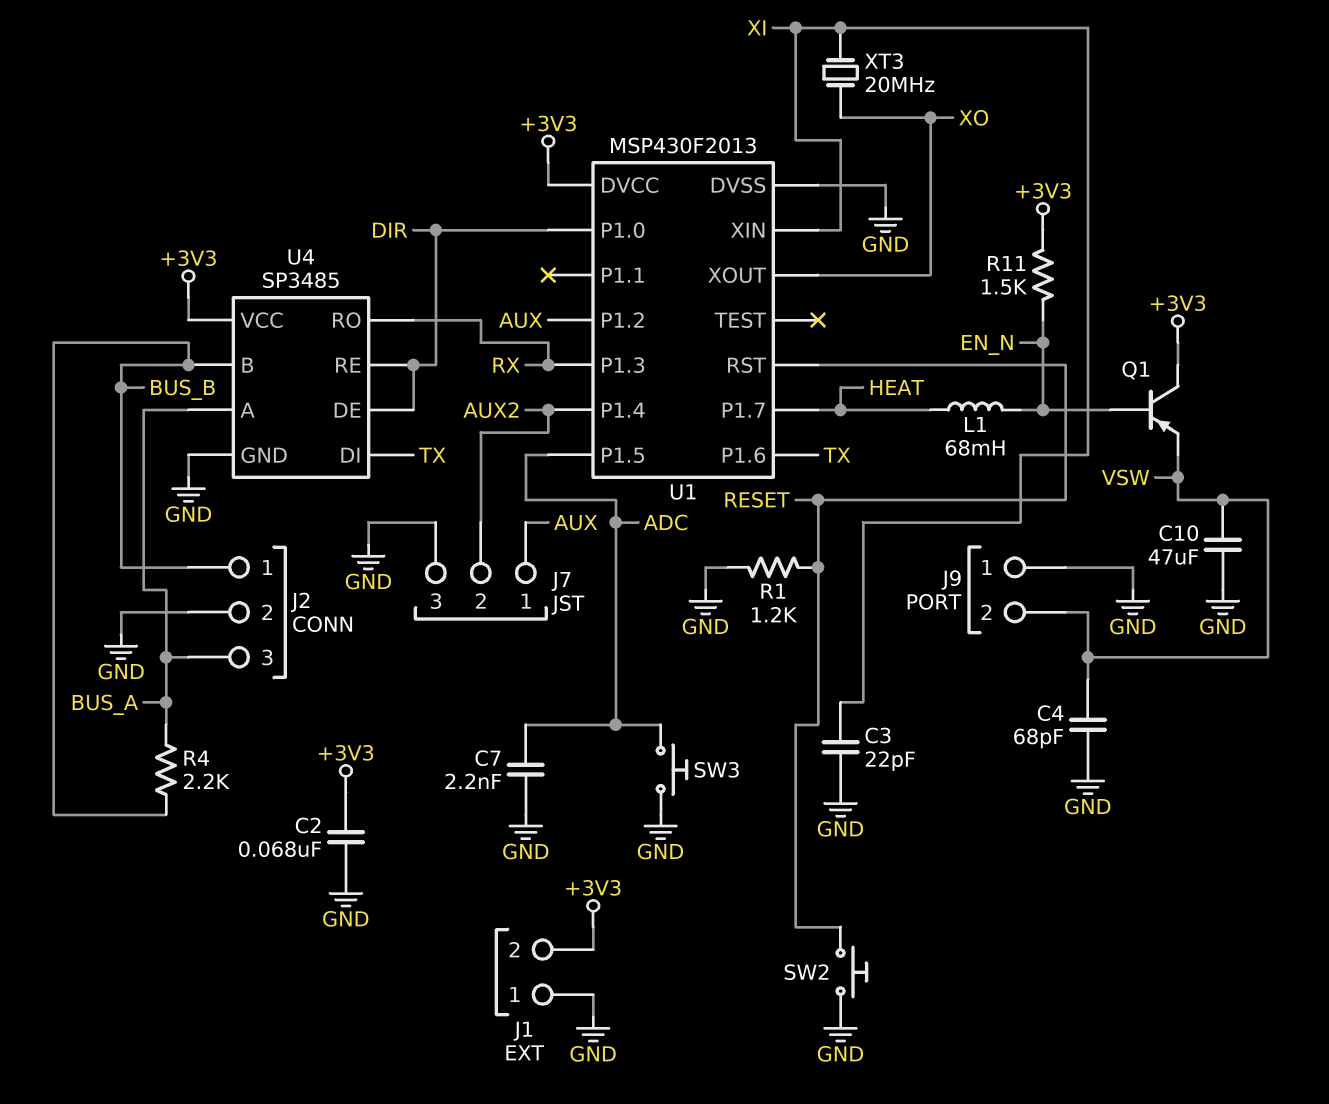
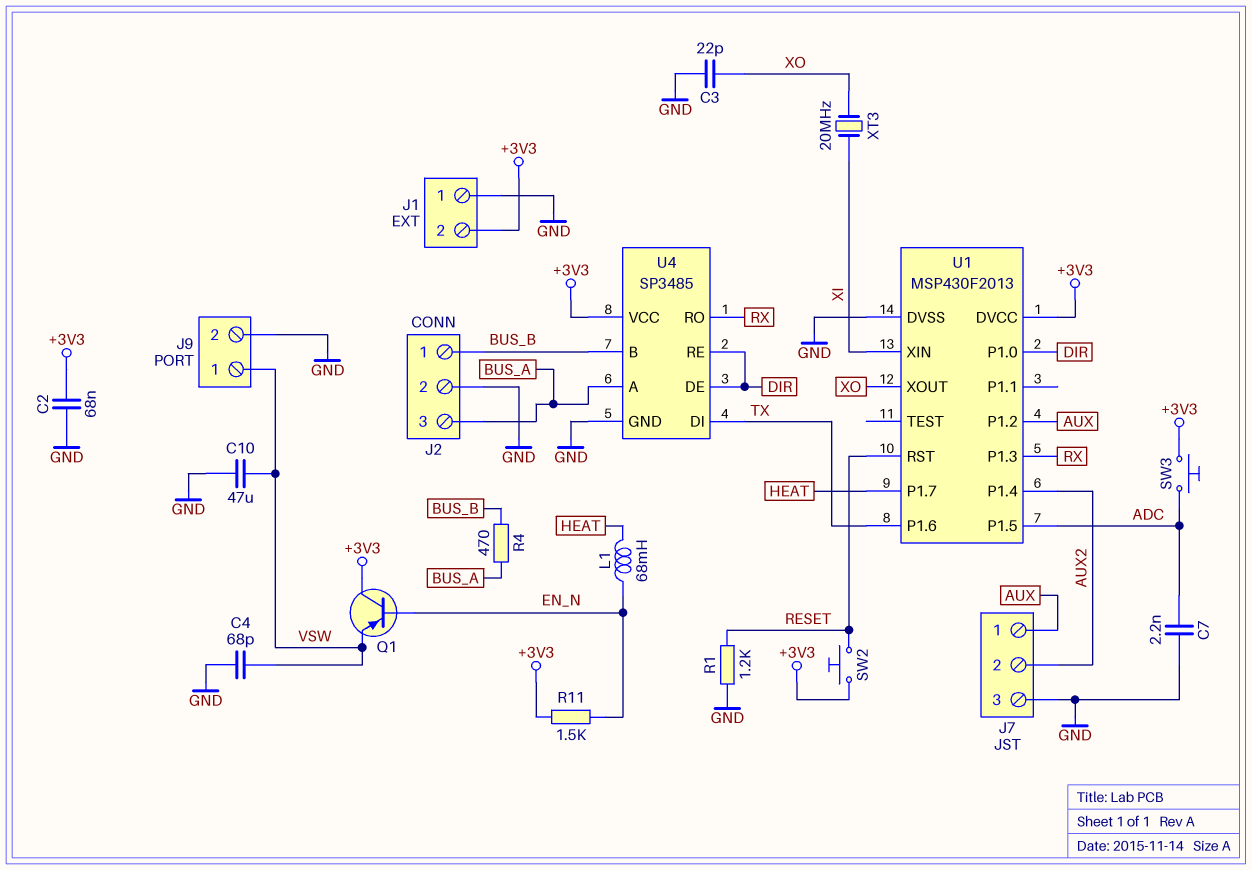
C3: 22pF (GND, XI) -> 22pF (GND, XO)
J9 pin 1: GND -> VSW
J9 pin 2: VSW -> GND
R4: 2.2k (BUS_A, BUS_B) -> 470 (BUS_A, BUS_B)
SW2: button (GND, RESET) -> button (+3V3, RESET)
SW3: button (ADC, GND) -> button (+3V3, ADC)

